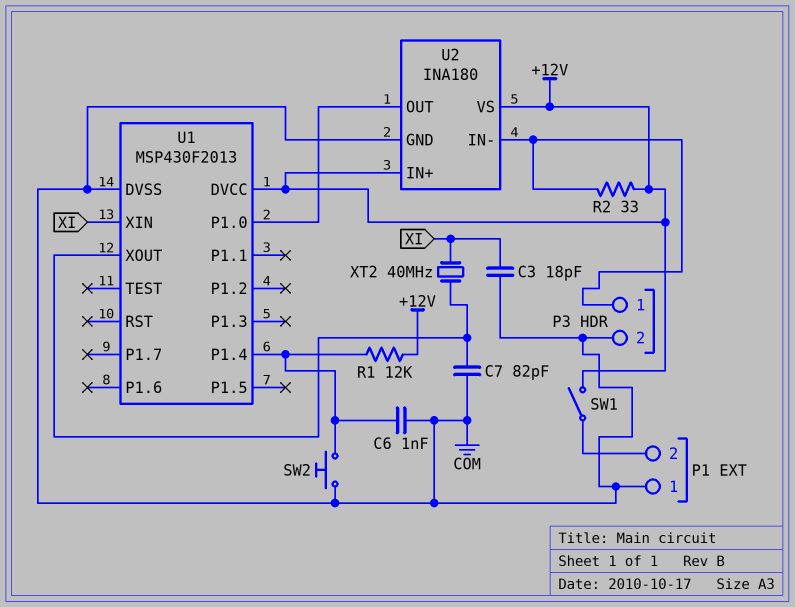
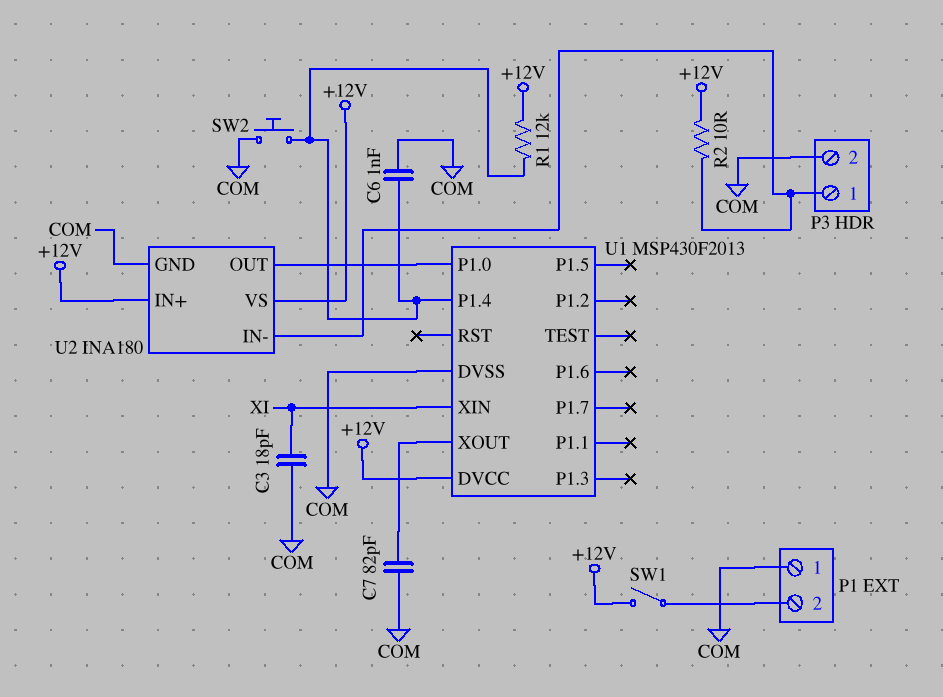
R2: 33 (+12V, P3/1) -> 10 (+12V, P3/1)
XT2: 40MHz (U1/XOUT, XI) -> none

